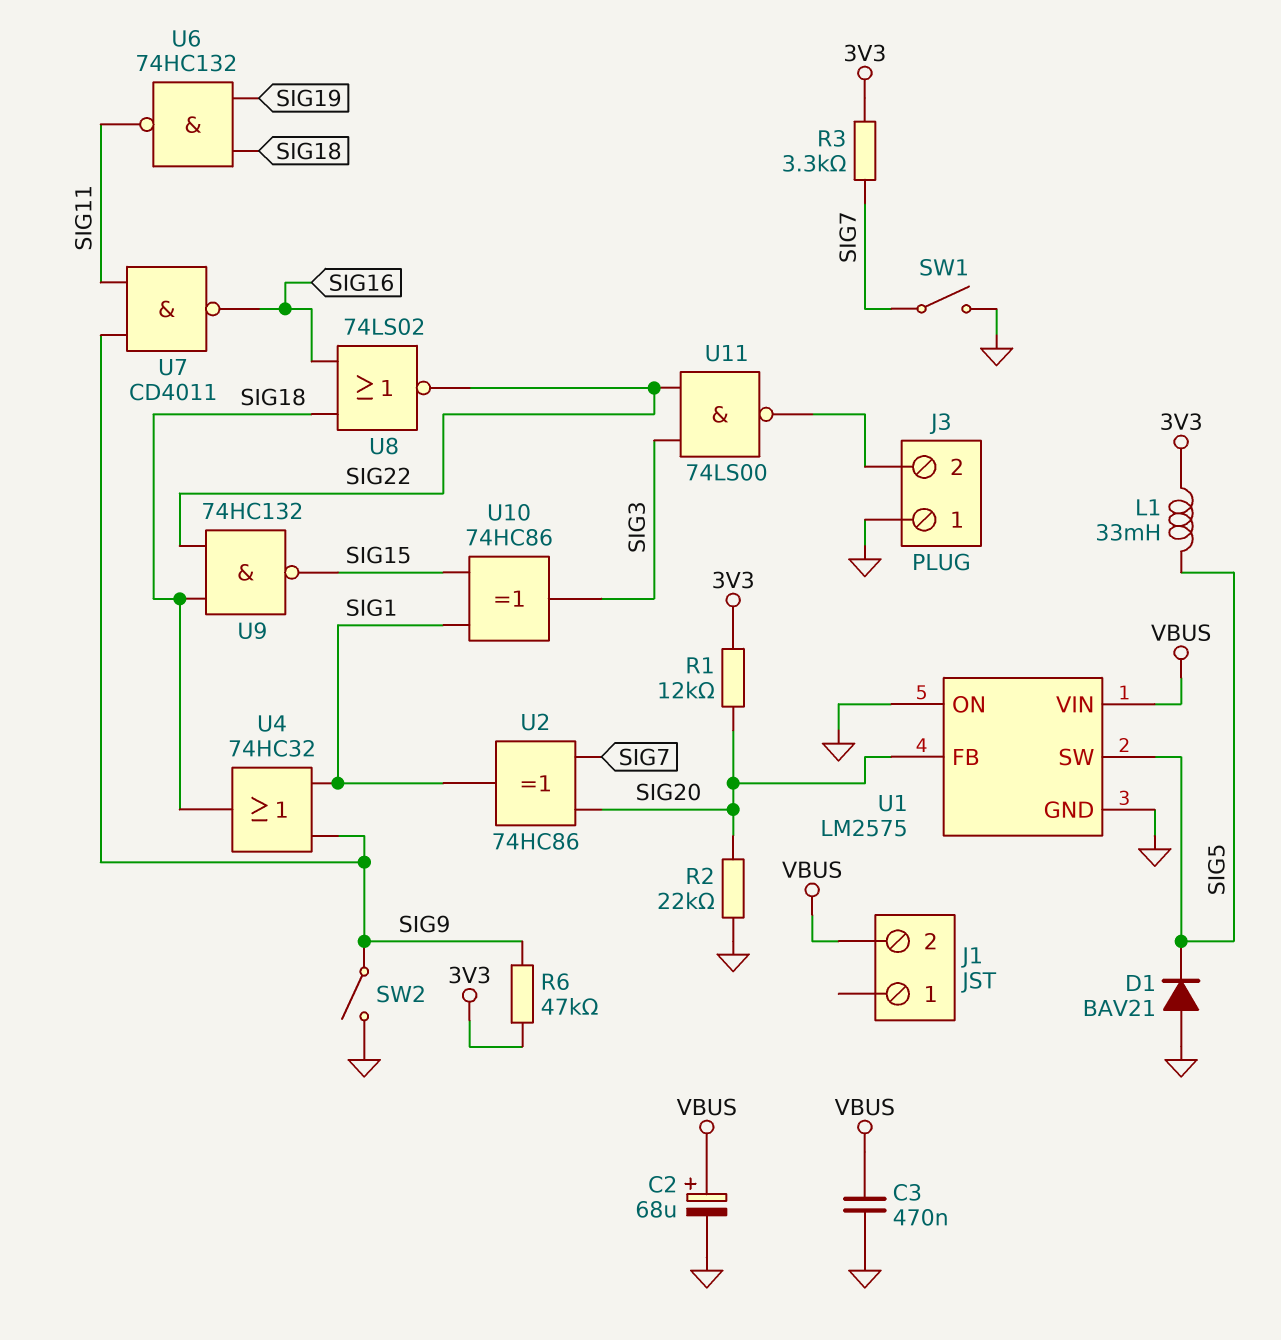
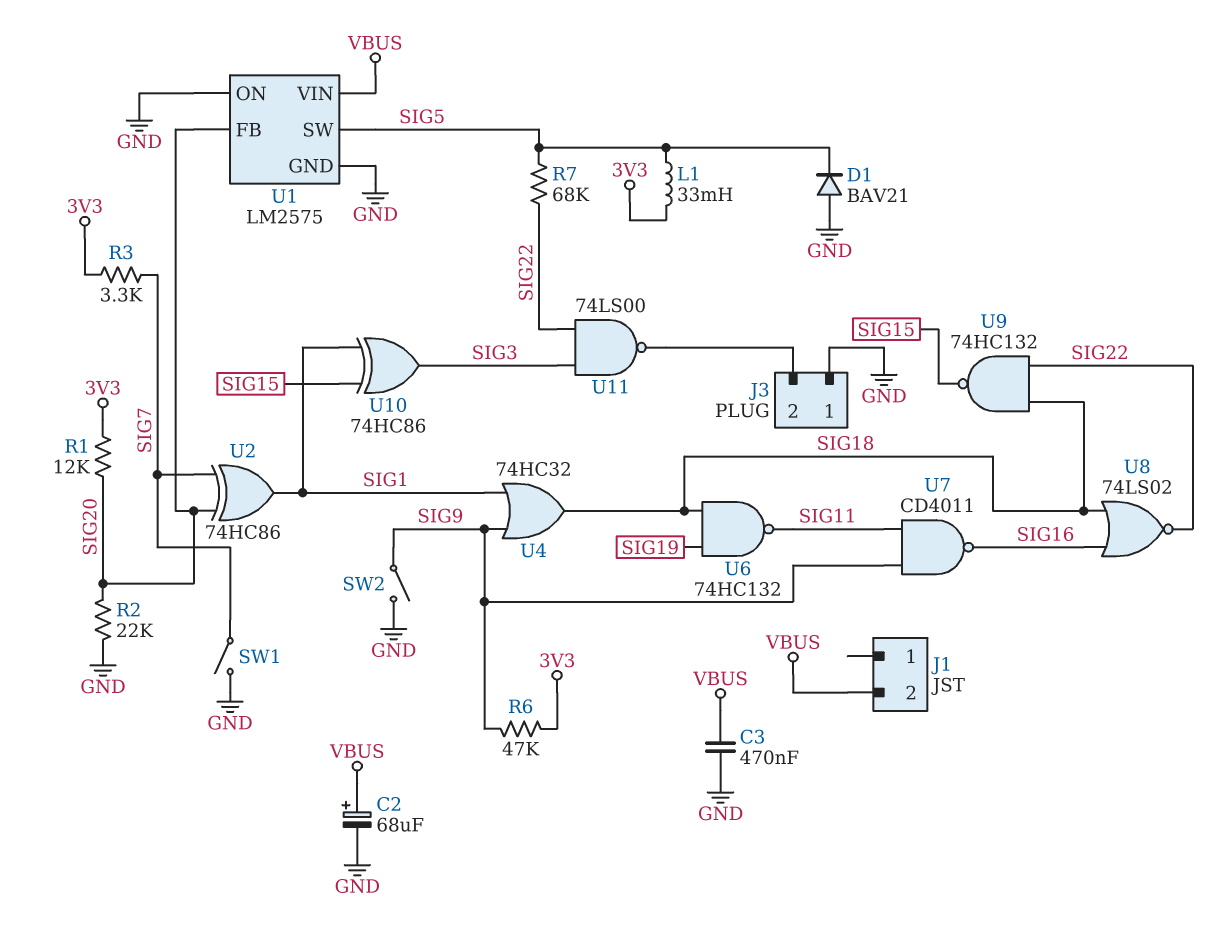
R7: none -> 68k (SIG5, SIG22)

